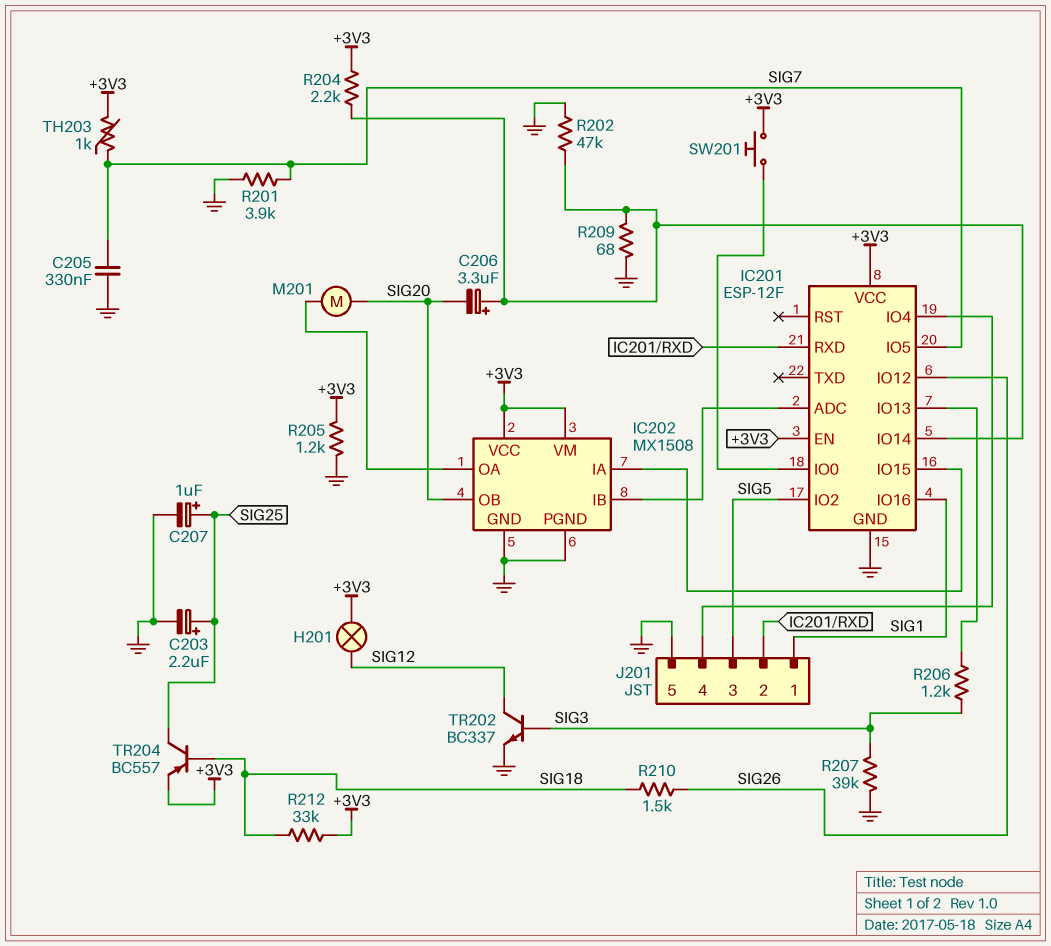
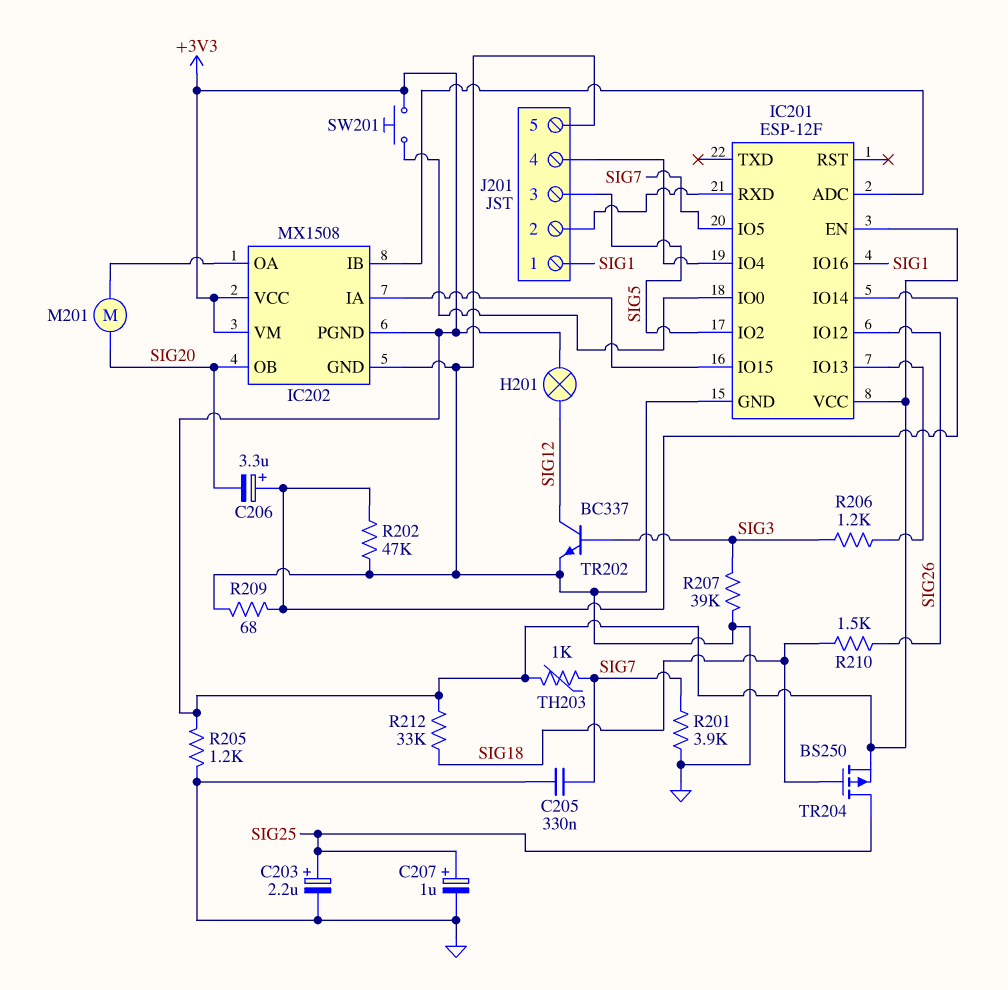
IC202 pin PGND: GND -> +3V3
R204: 2.2k (+3V3, IC201/IO14) -> none
TR204: PNP BC557 (B SIG18, C SIG25, E +3V3) -> PMOS BS250 (G SIG18, D SIG25, S +3V3)

